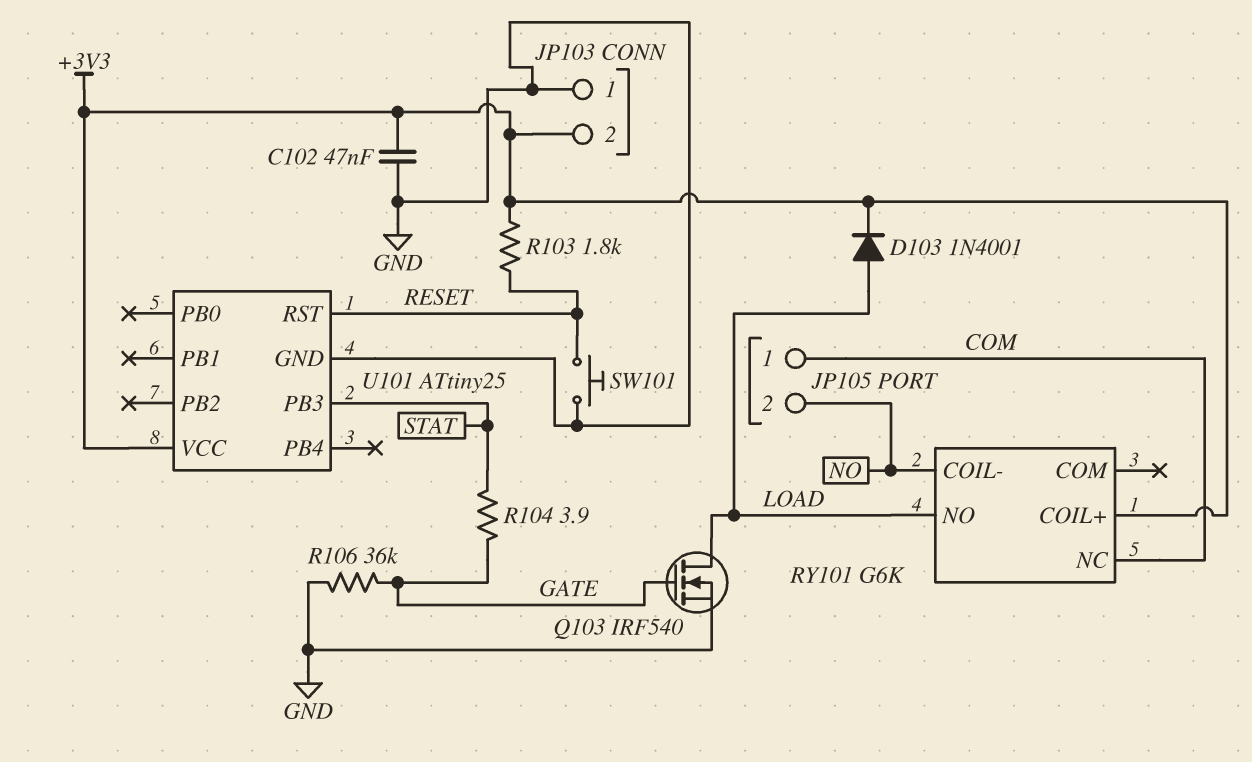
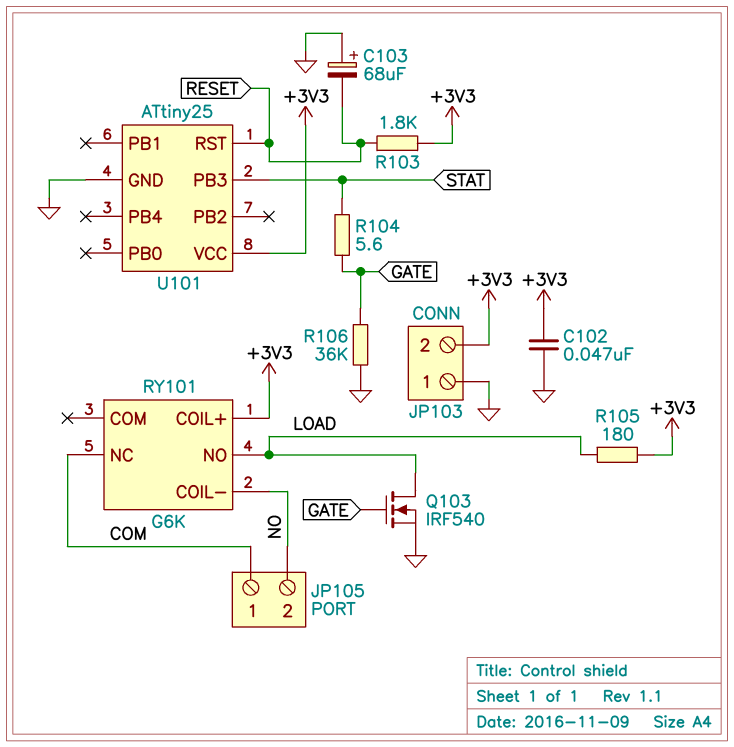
C103: none -> 68uF (plus GND, minus RESET)
D103: diode 1N4001 (A LOAD, K +3V3) -> none
R104: 3.9 (GATE, STAT) -> 5.6 (GATE, STAT)
R105: none -> 180 (+3V3, LOAD)
SW101: button (GND, RESET) -> none

